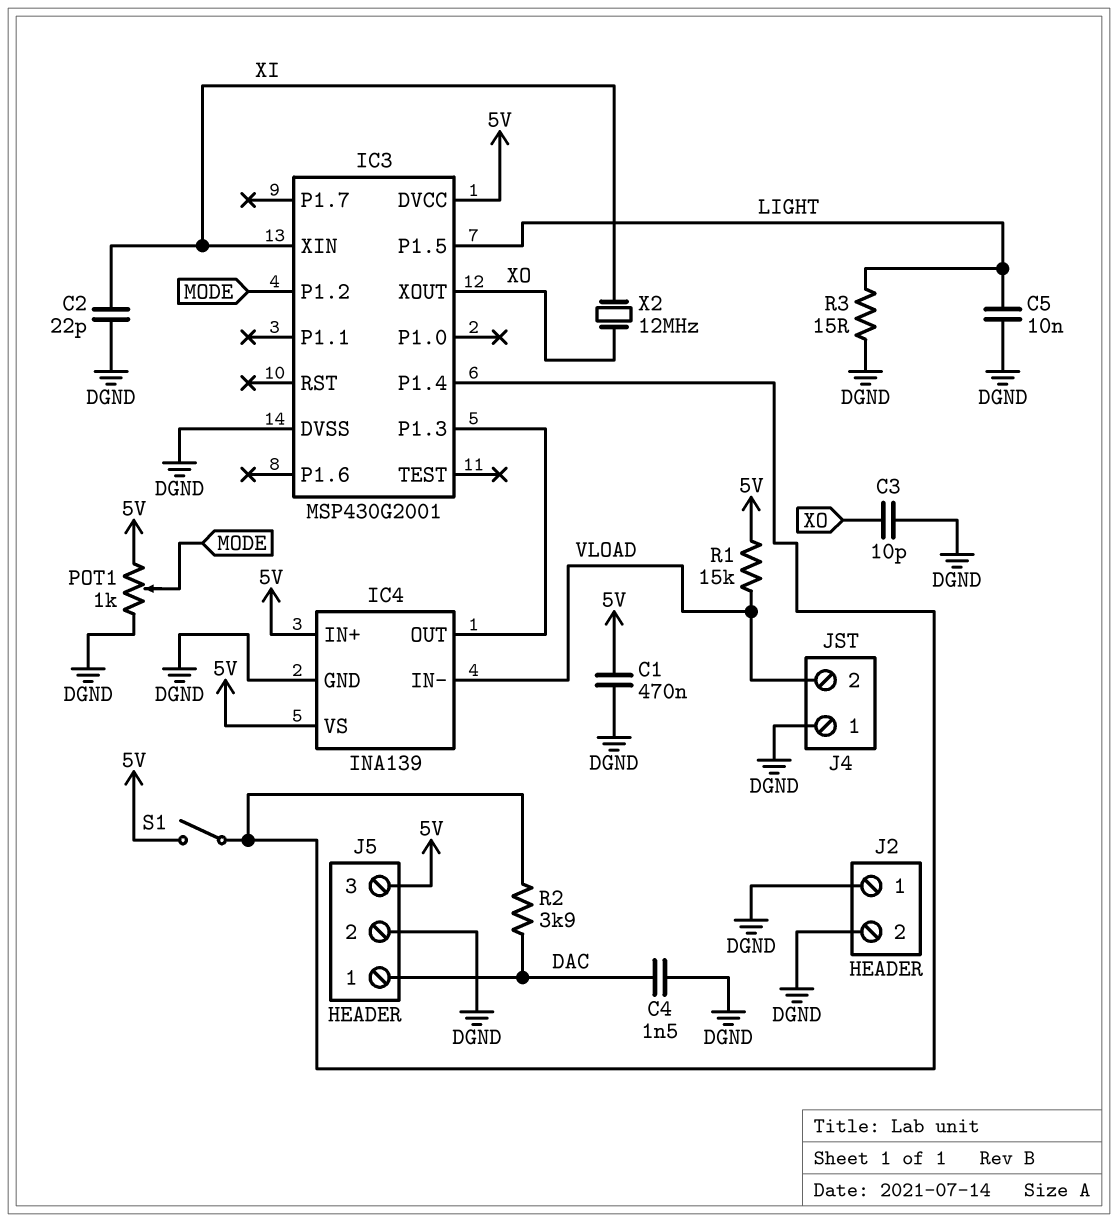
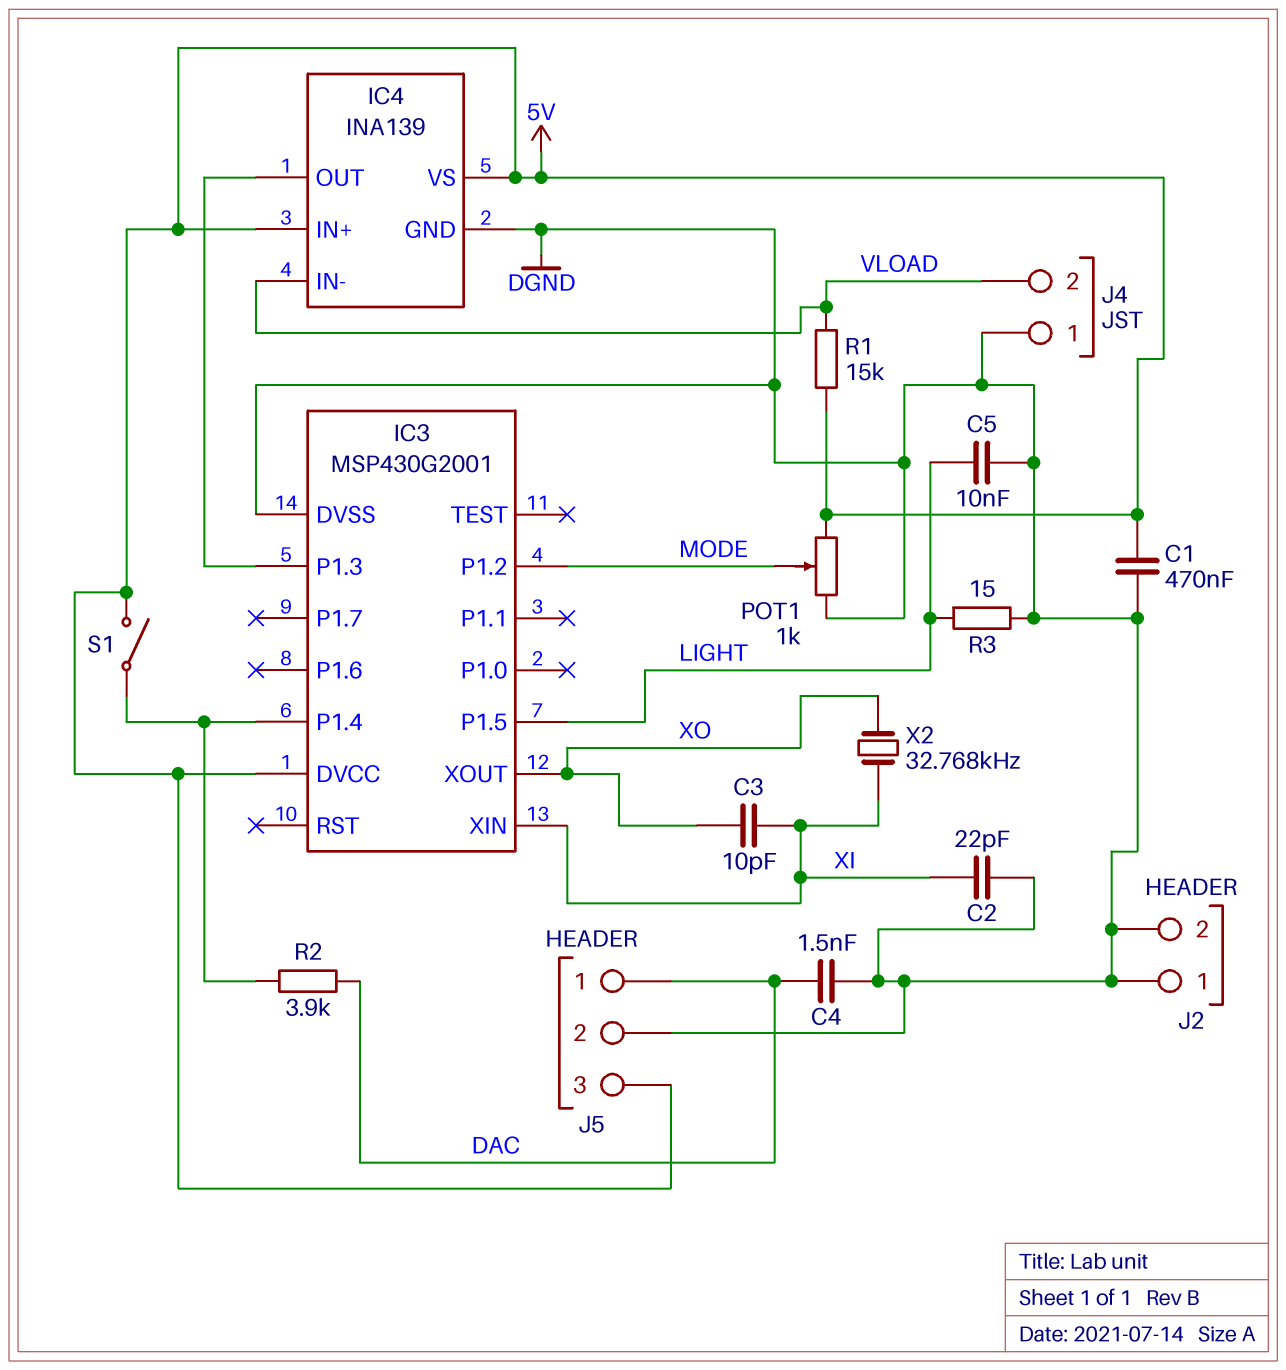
C3: 10pF (DGND, XO) -> 10pF (XI, XO)
X2: 12MHz (XI, XO) -> 32.768kHz (XI, XO)

